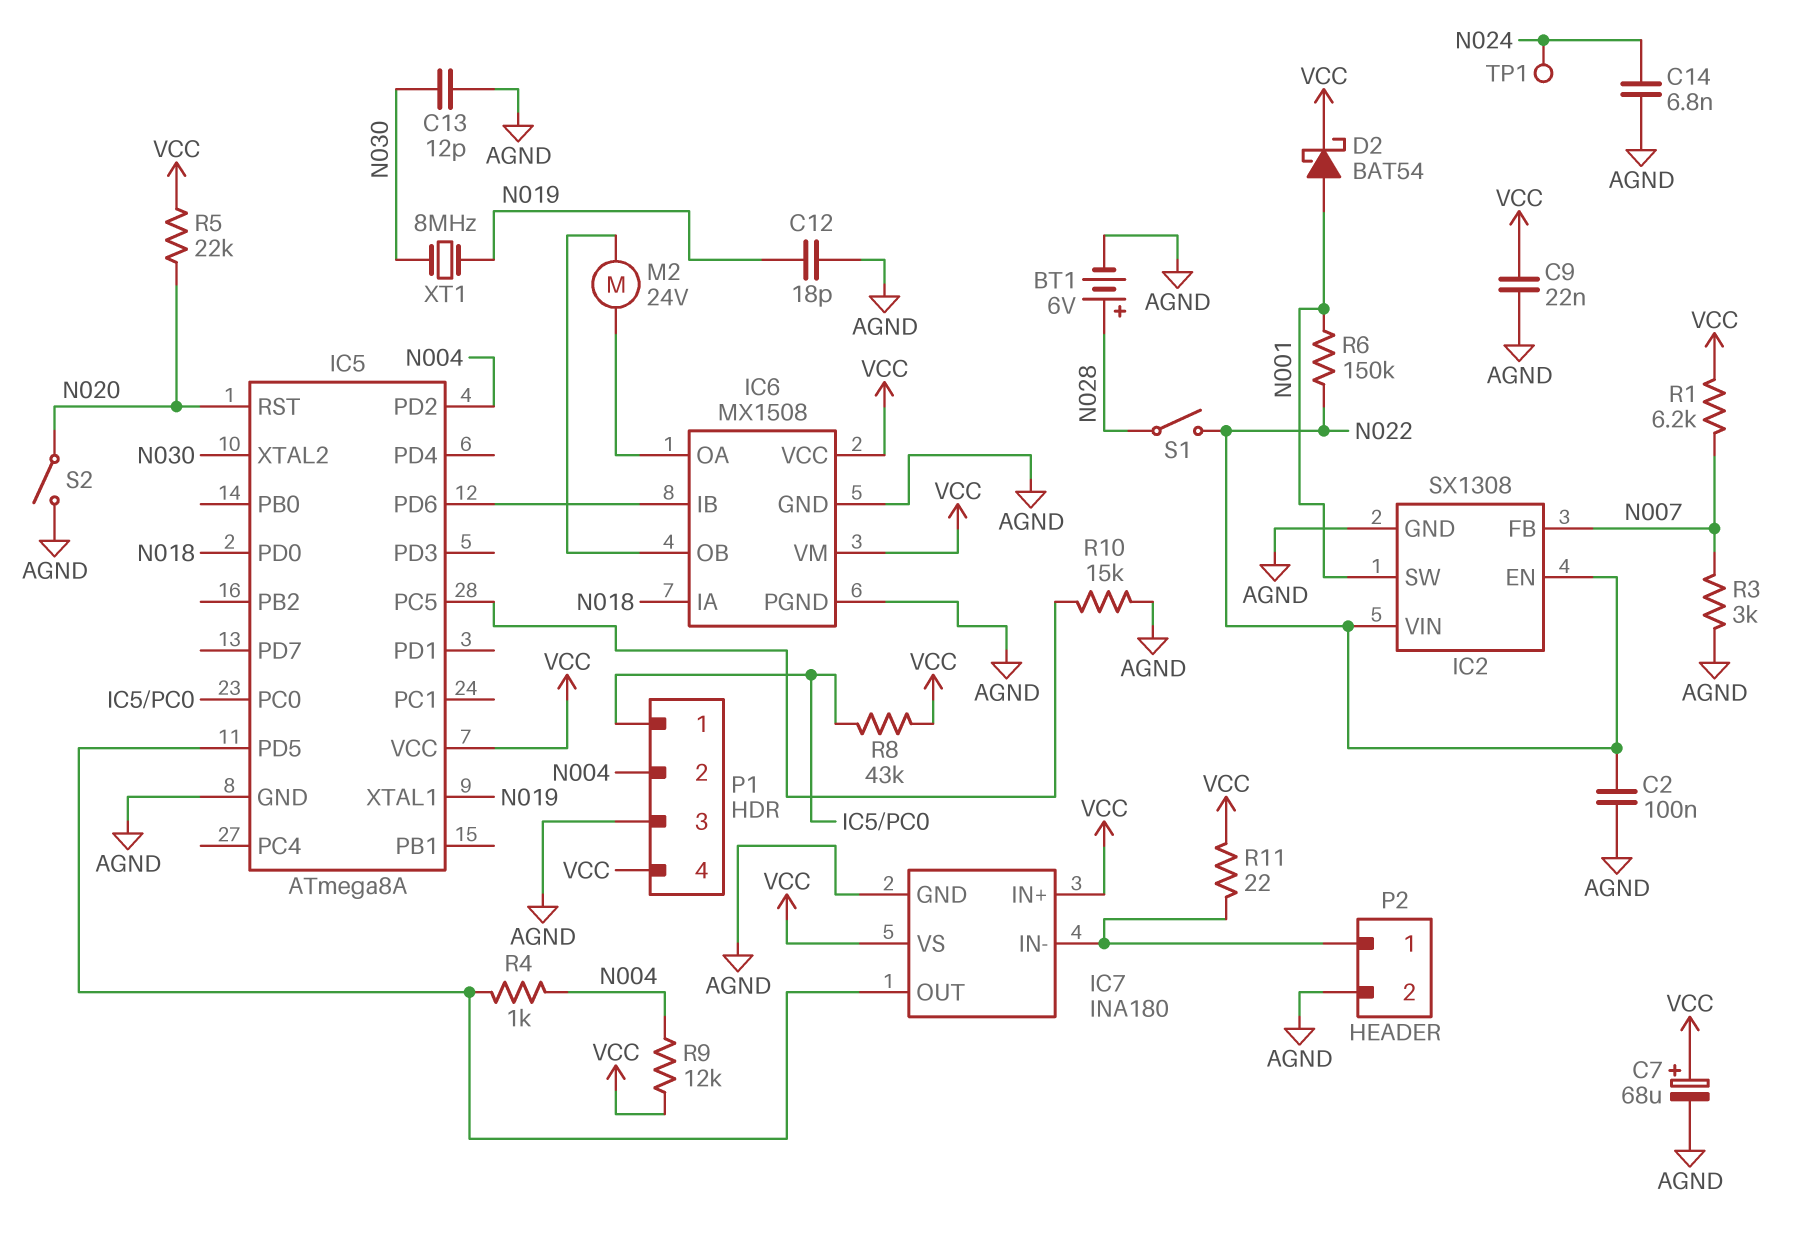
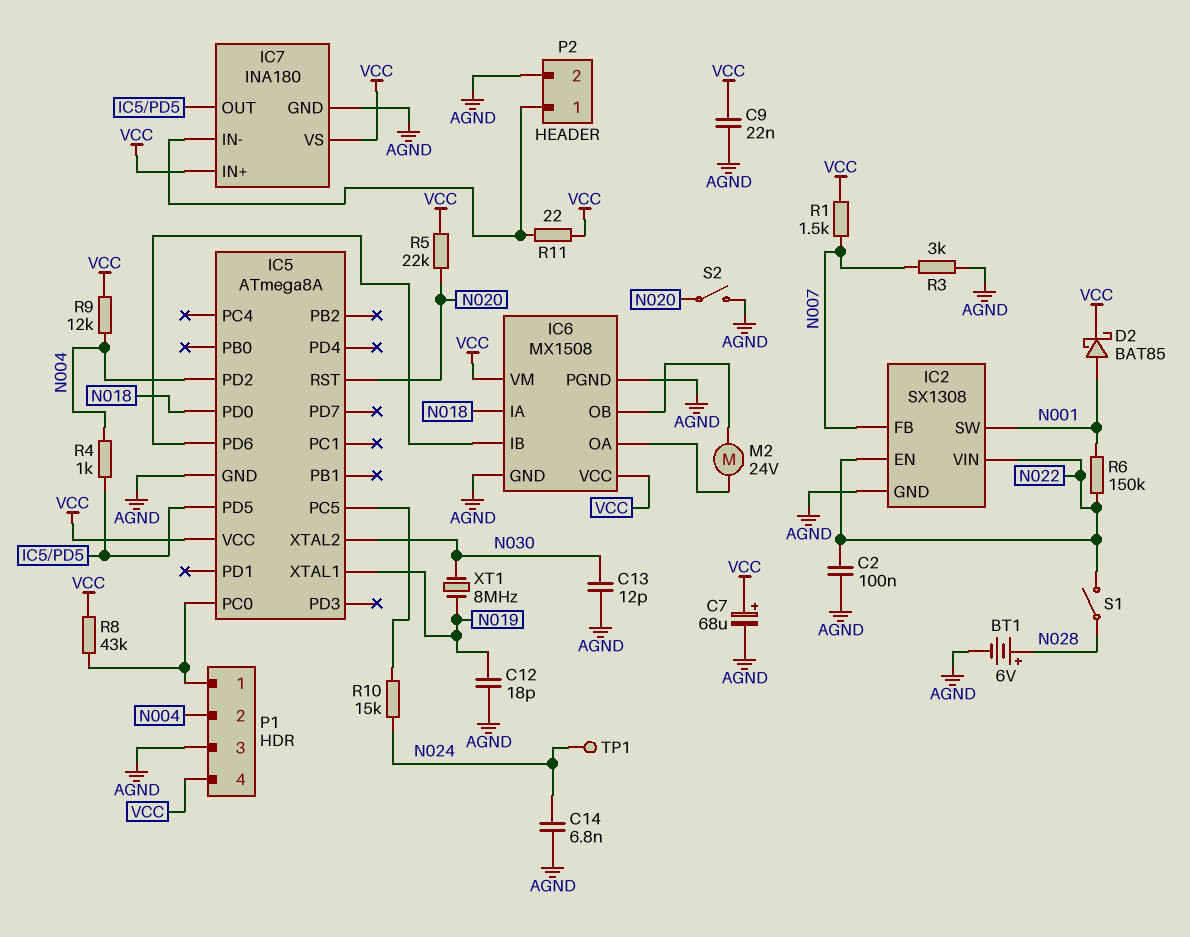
D2: schottky BAT54 (A N001, K VCC) -> schottky BAT85 (A N001, K VCC)
R1: 6.2k (N007, VCC) -> 1.5k (N007, VCC)
R10: 15k (AGND, IC5/PC5) -> 15k (IC5/PC5, N024)

